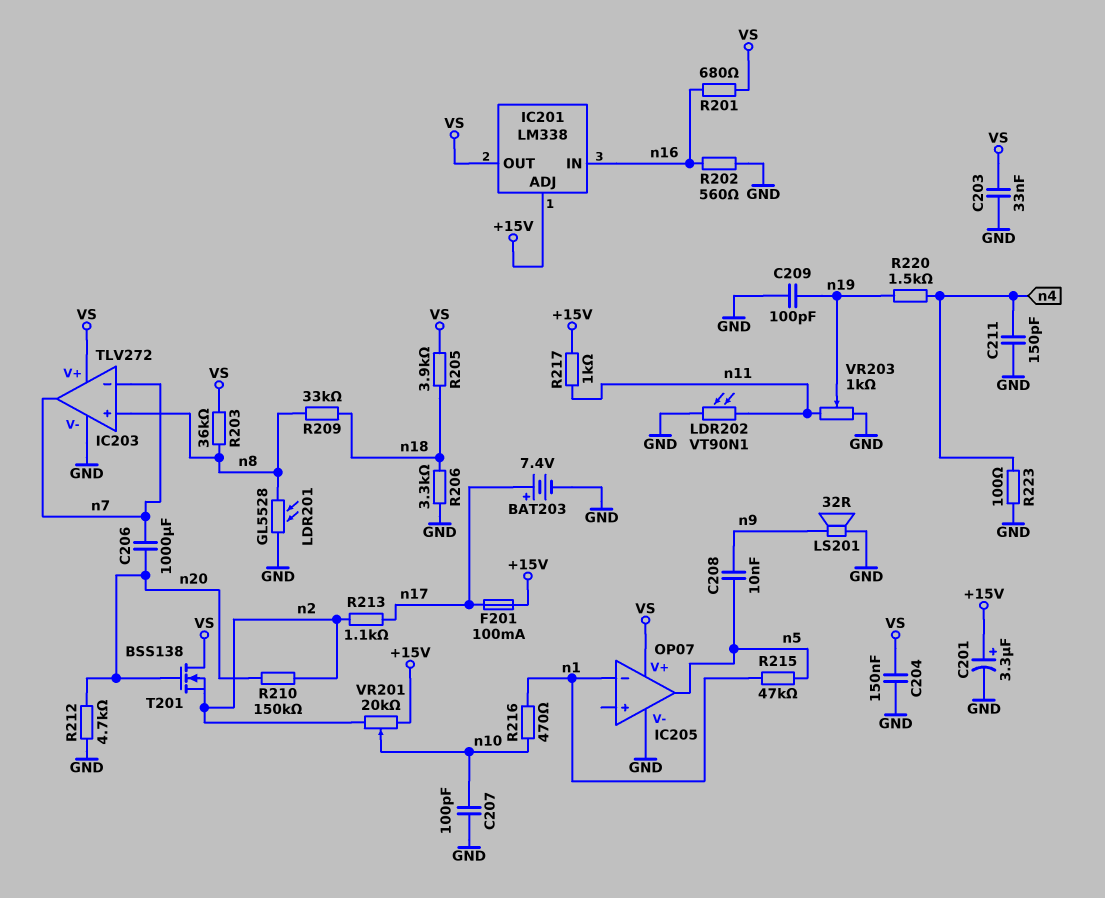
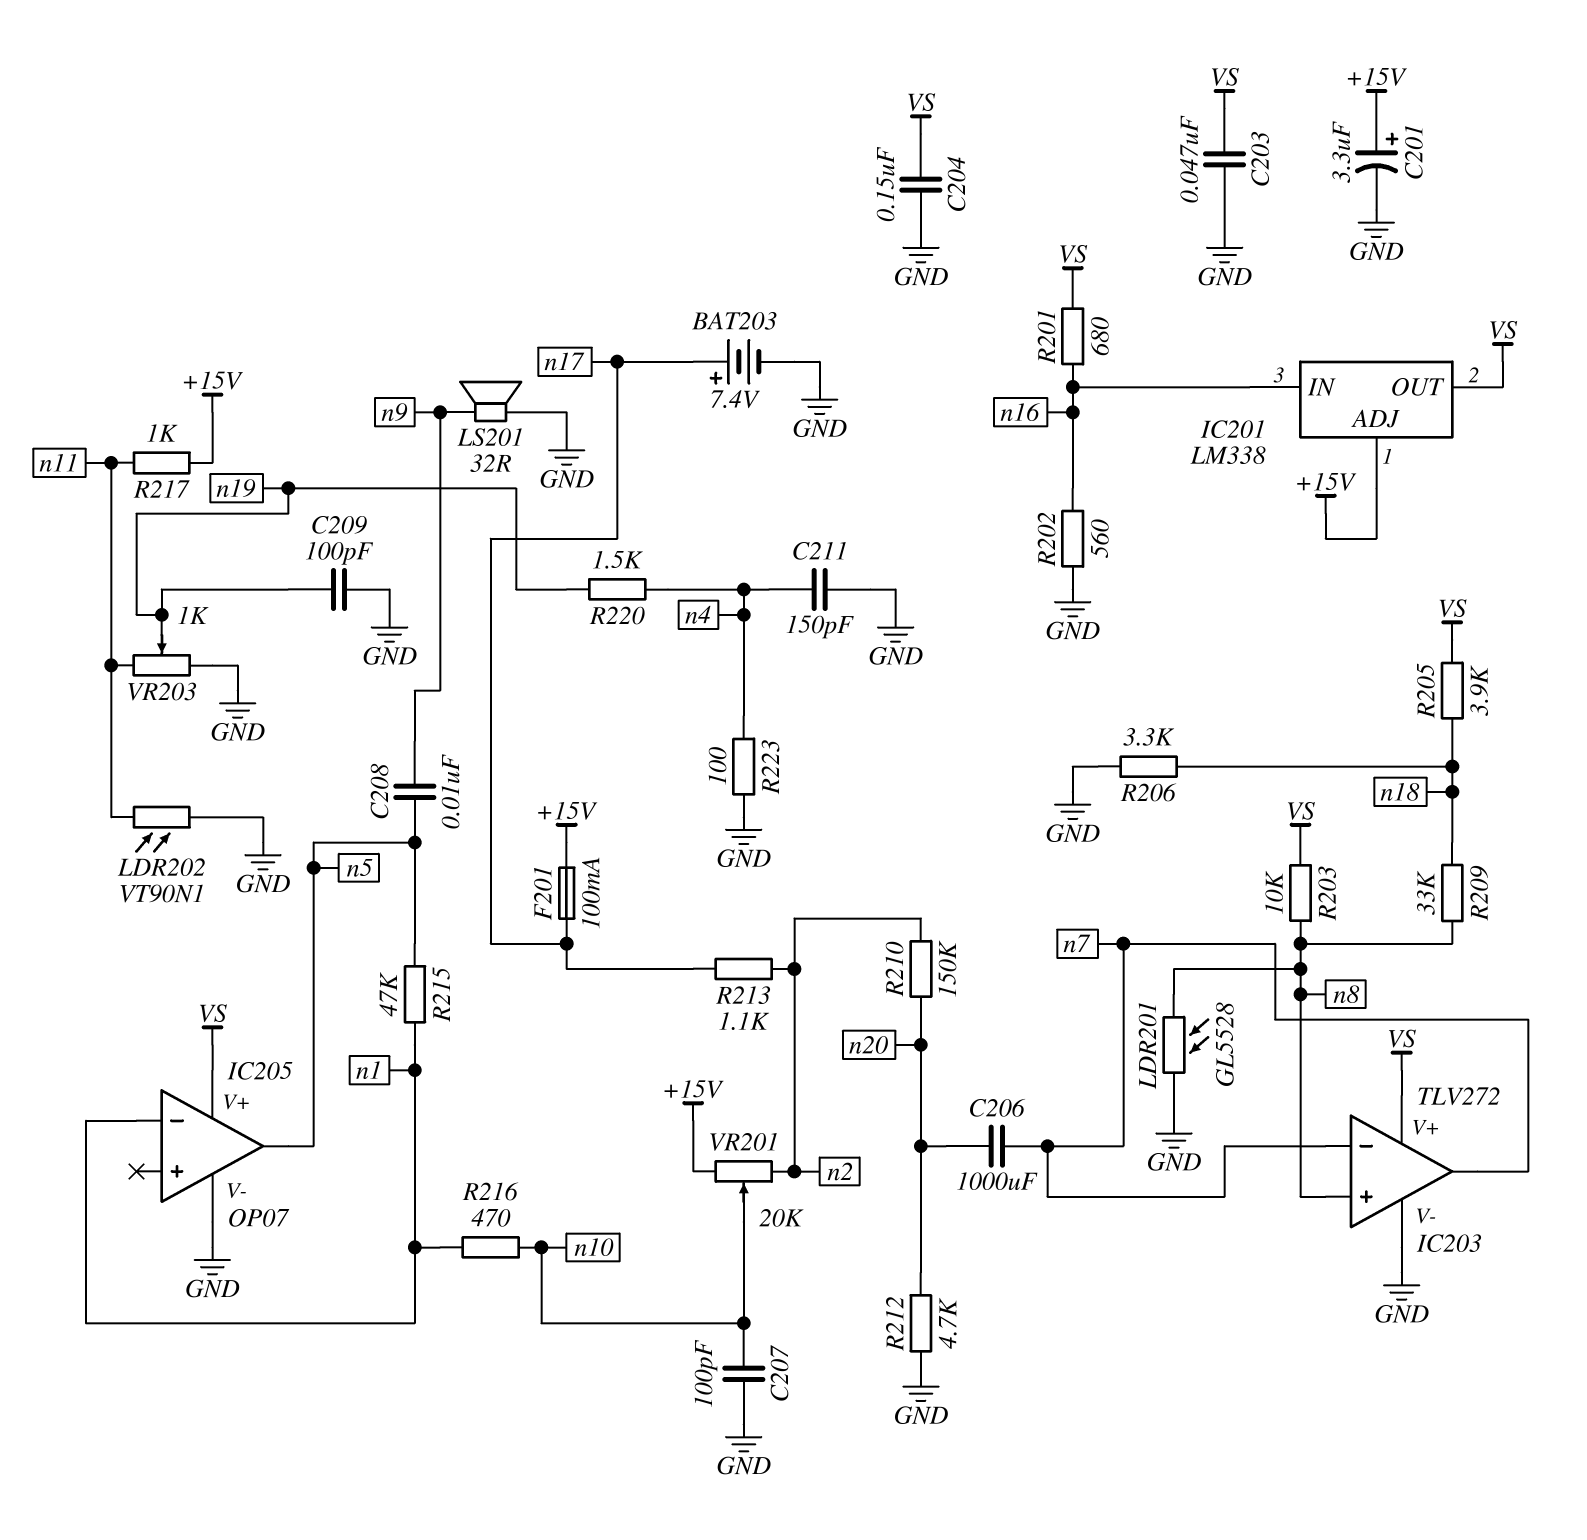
C203: 33nF (GND, VS) -> 47nF (GND, VS)
R203: 36k (VS, n8) -> 10k (VS, n8)
T201: NMOS BSS138 (G n20, D VS, S n2) -> none

